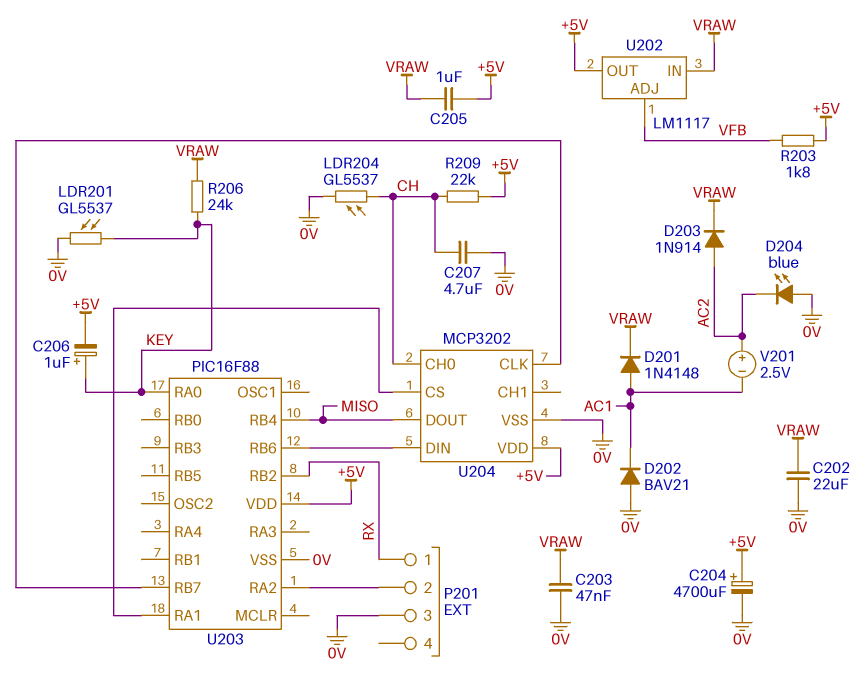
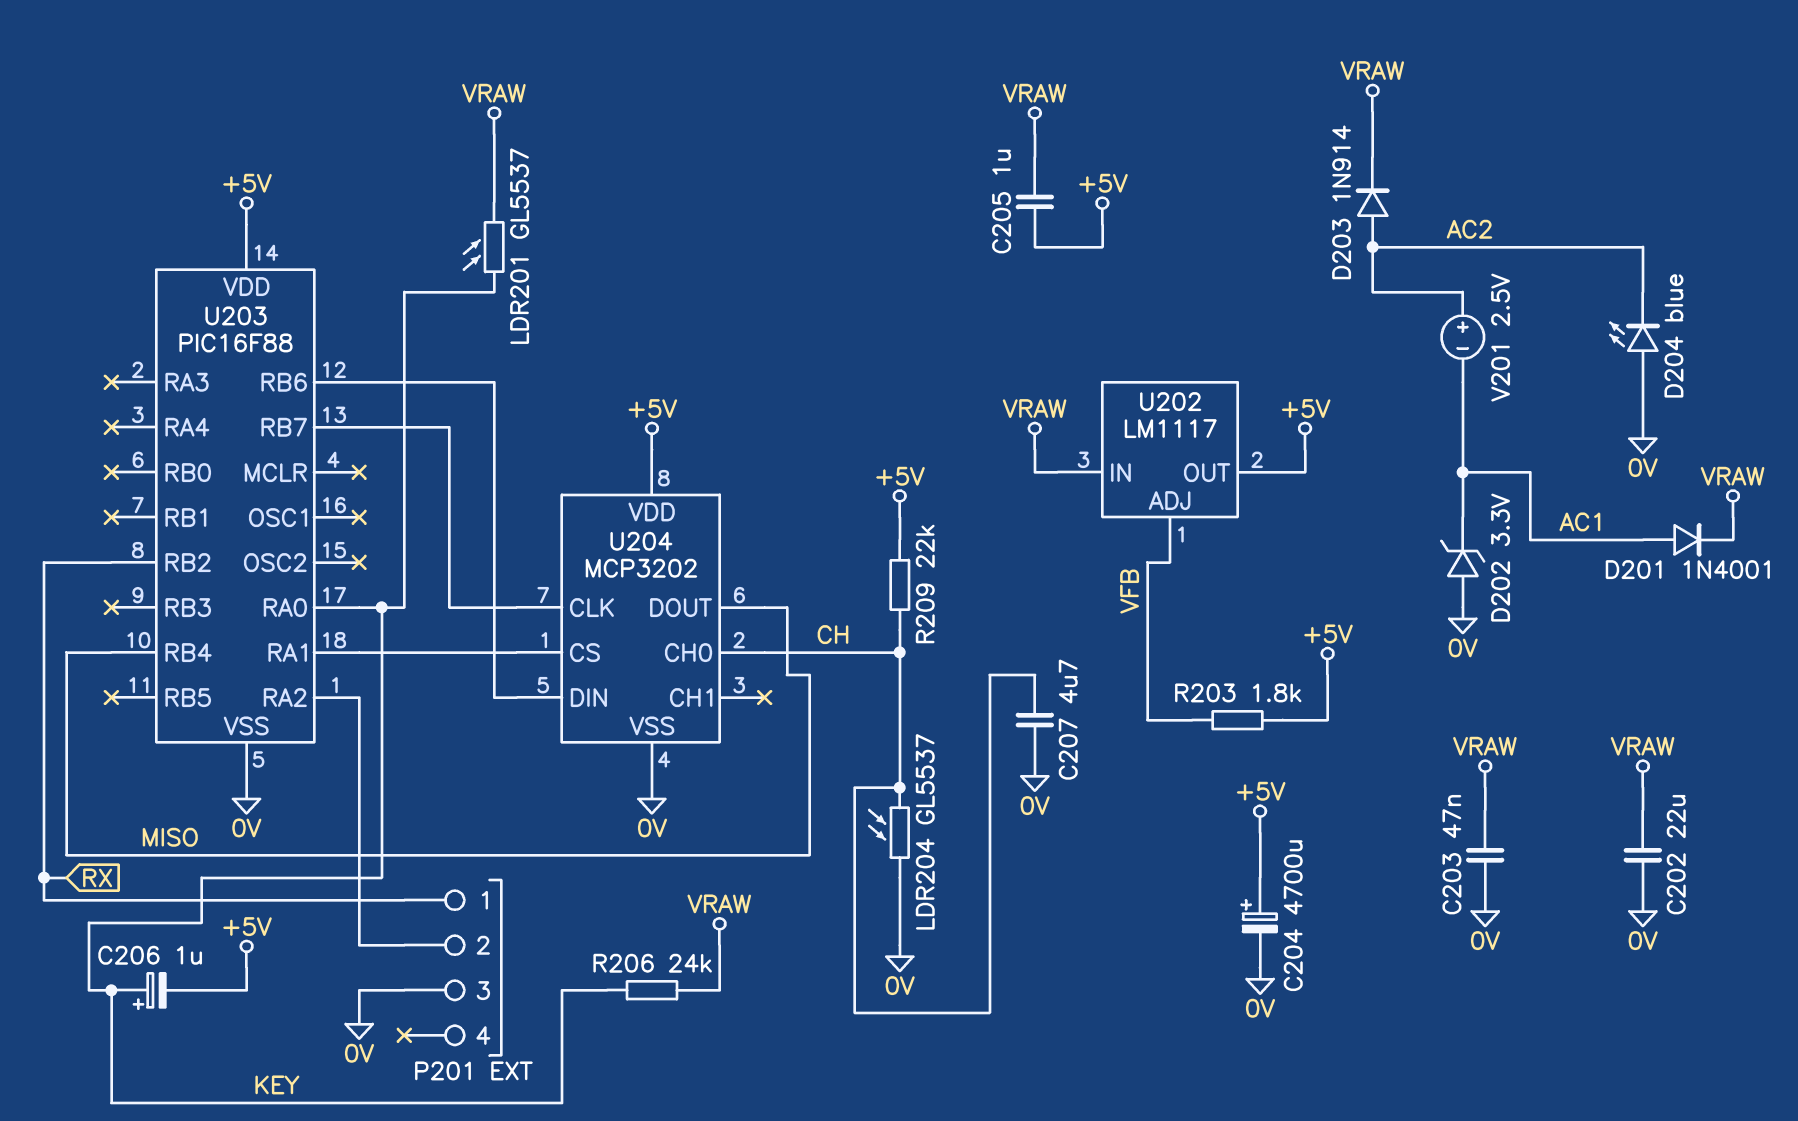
D201: diode 1N4148 (A AC1, K VRAW) -> diode 1N4001 (A AC1, K VRAW)
D202: diode BAV21 (A 0V, K AC1) -> zener 3.3V (A 0V, K AC1)
LDR201: GL5537 (0V, KEY) -> GL5537 (KEY, VRAW)

